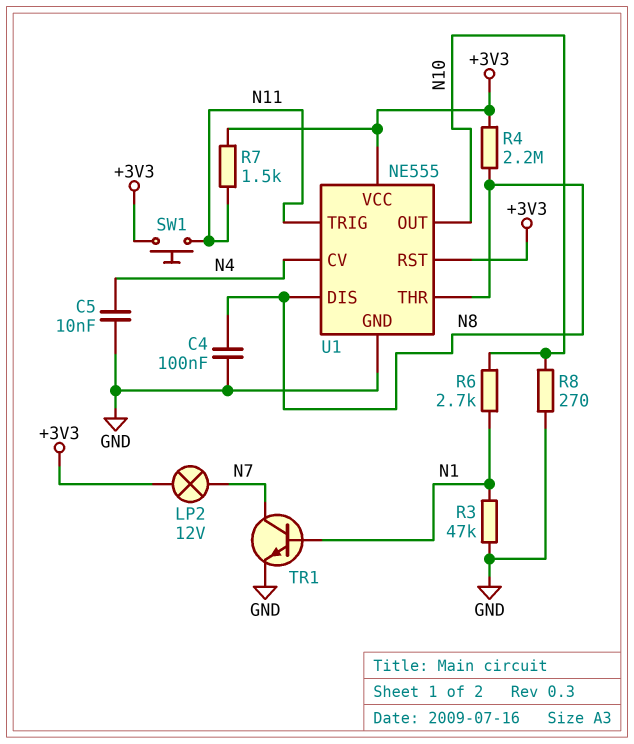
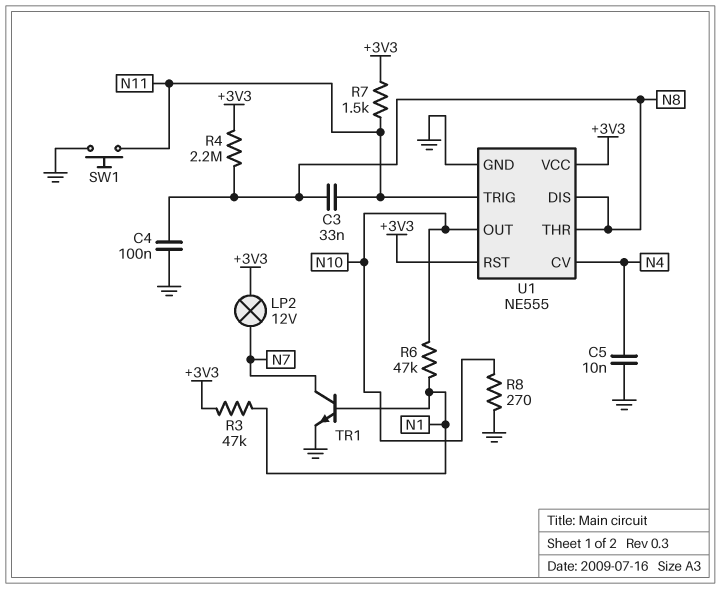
C3: none -> 33nF (N8, N11)
R3: 47k (GND, N1) -> 47k (+3V3, N1)
R6: 2.7k (N1, N10) -> 47k (N1, N10)
SW1: button (+3V3, N11) -> button (GND, N11)

